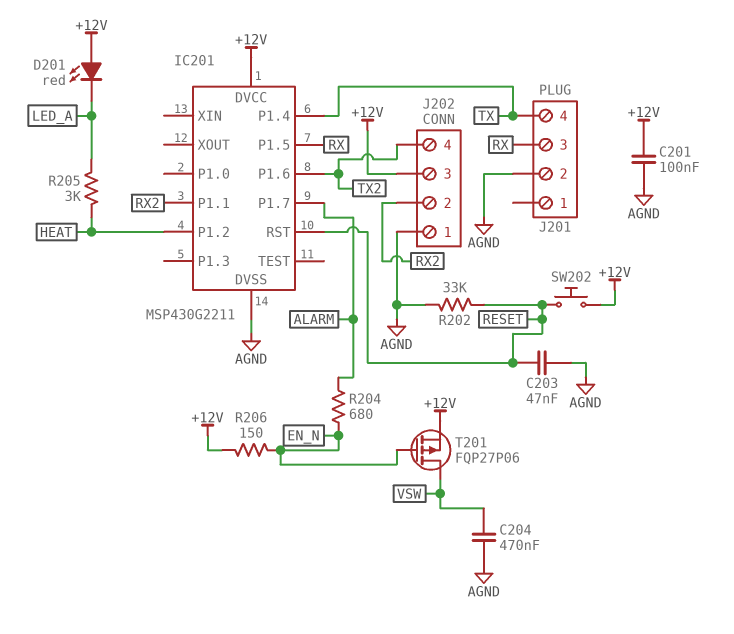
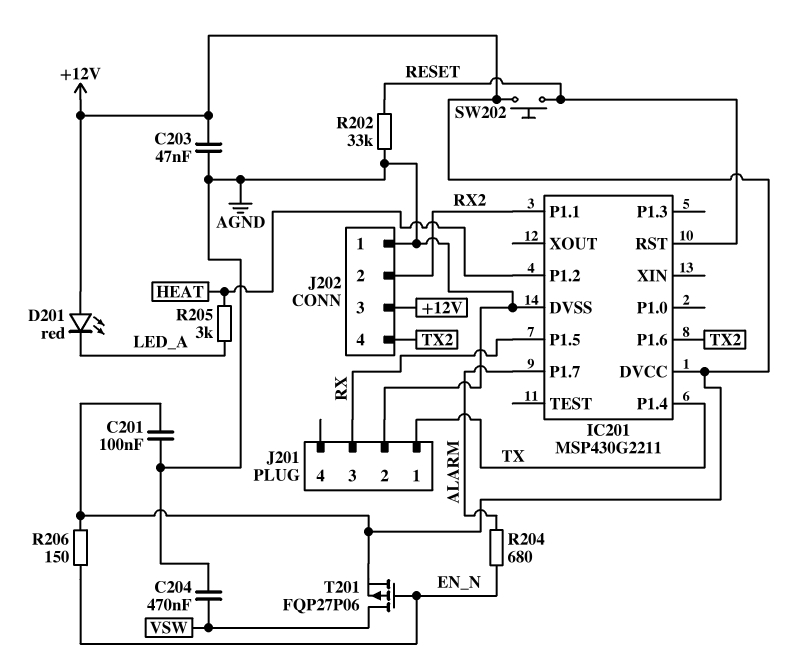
C203: 47nF (AGND, RESET) -> 47nF (+12V, AGND)
J201 pin 1: none -> TX
J201 pin 4: TX -> none

